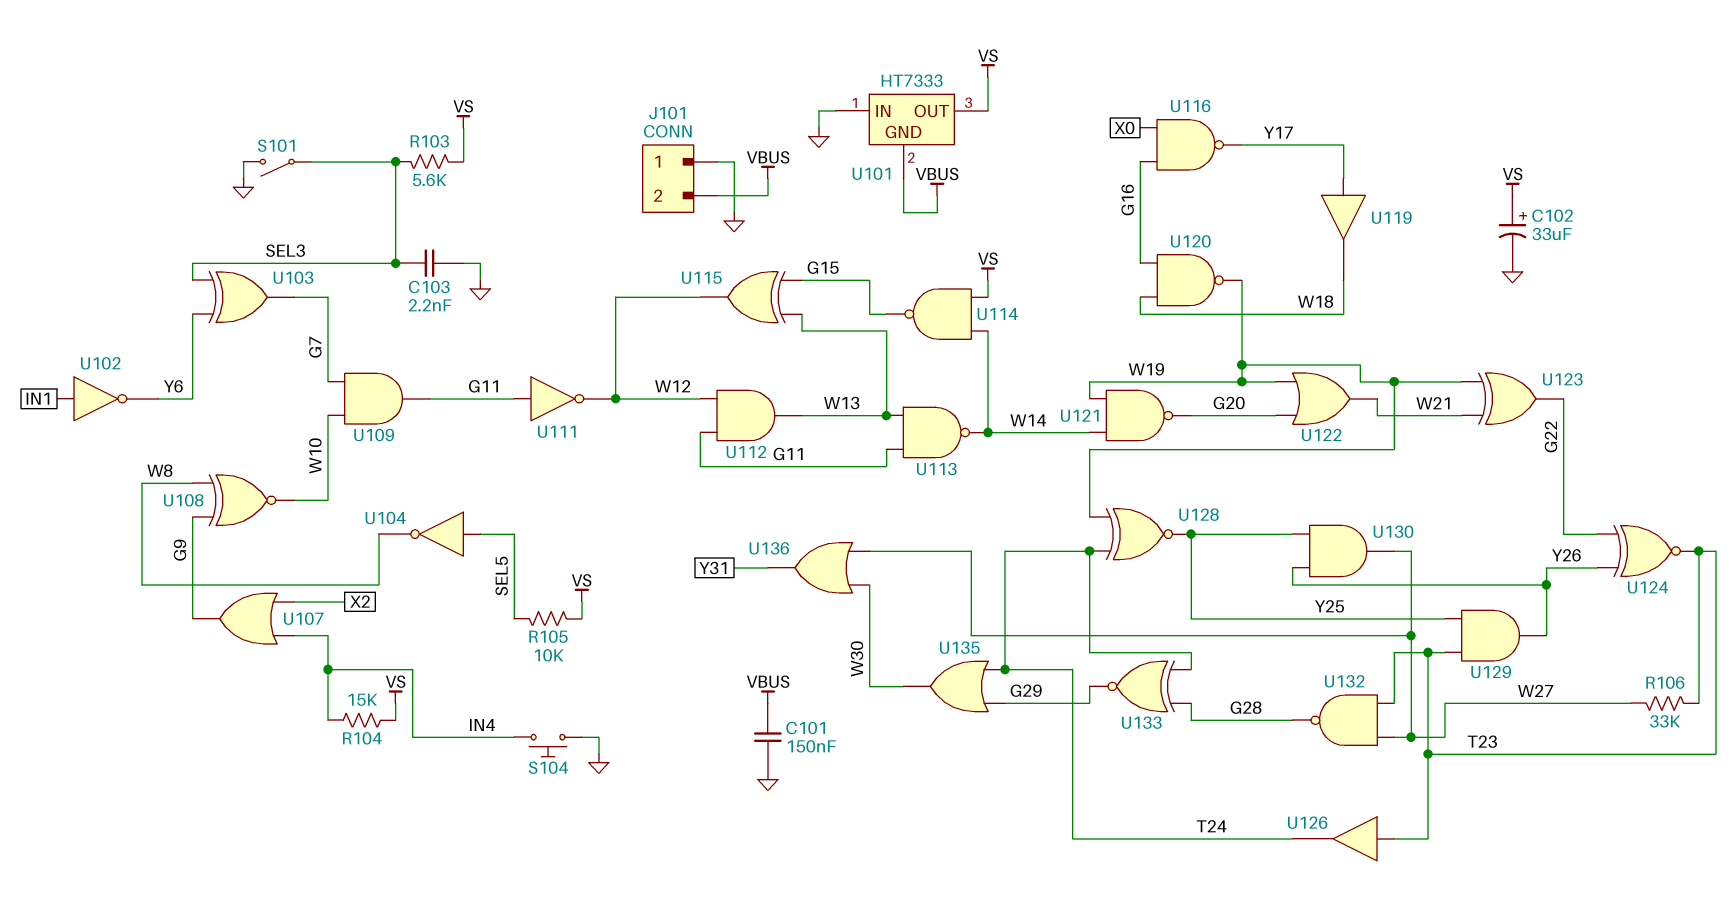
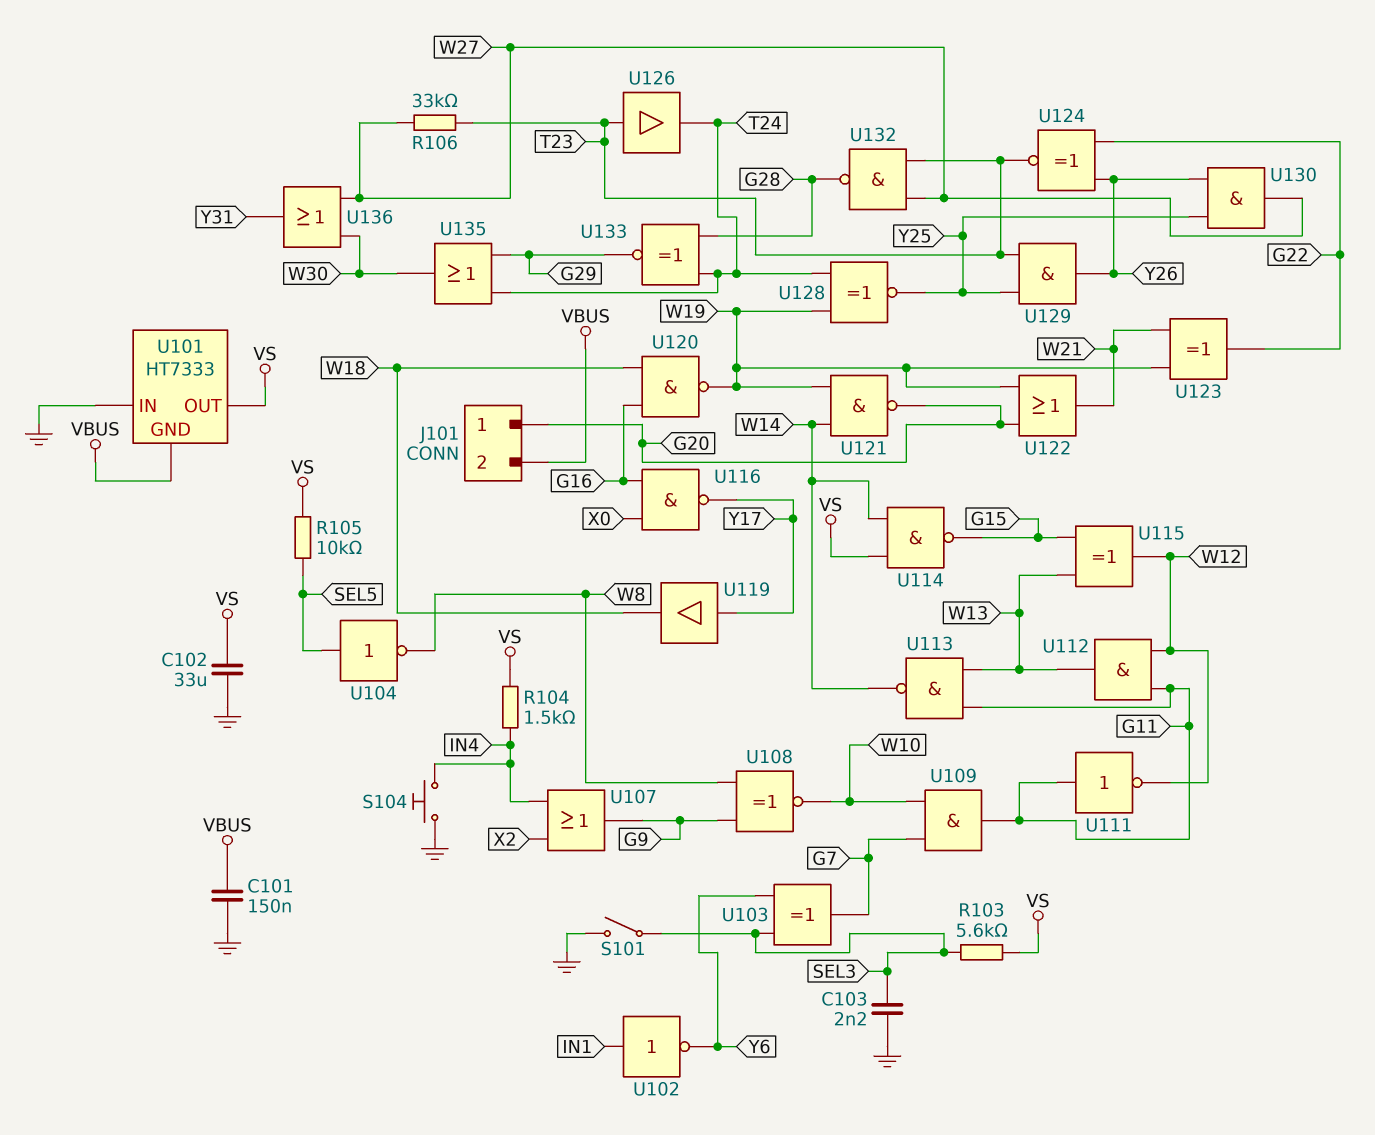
C102: 33uF (plus VS, minus GND) -> 33uF (GND, VS)
J101 pin 1: GND -> G20
R104: 15k (IN4, VS) -> 1.5k (IN4, VS)

